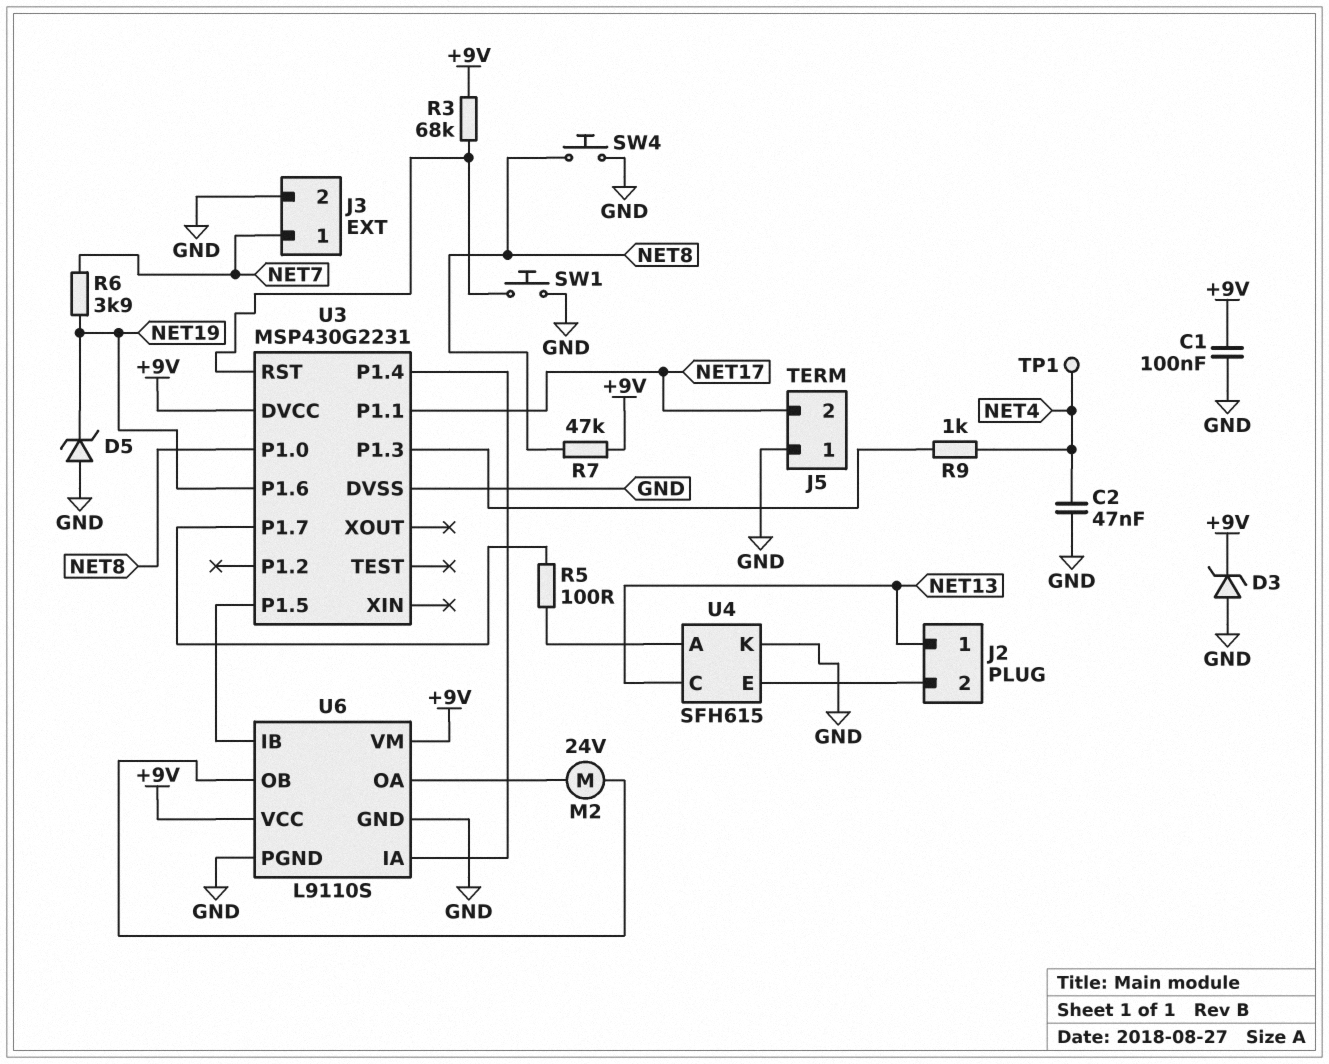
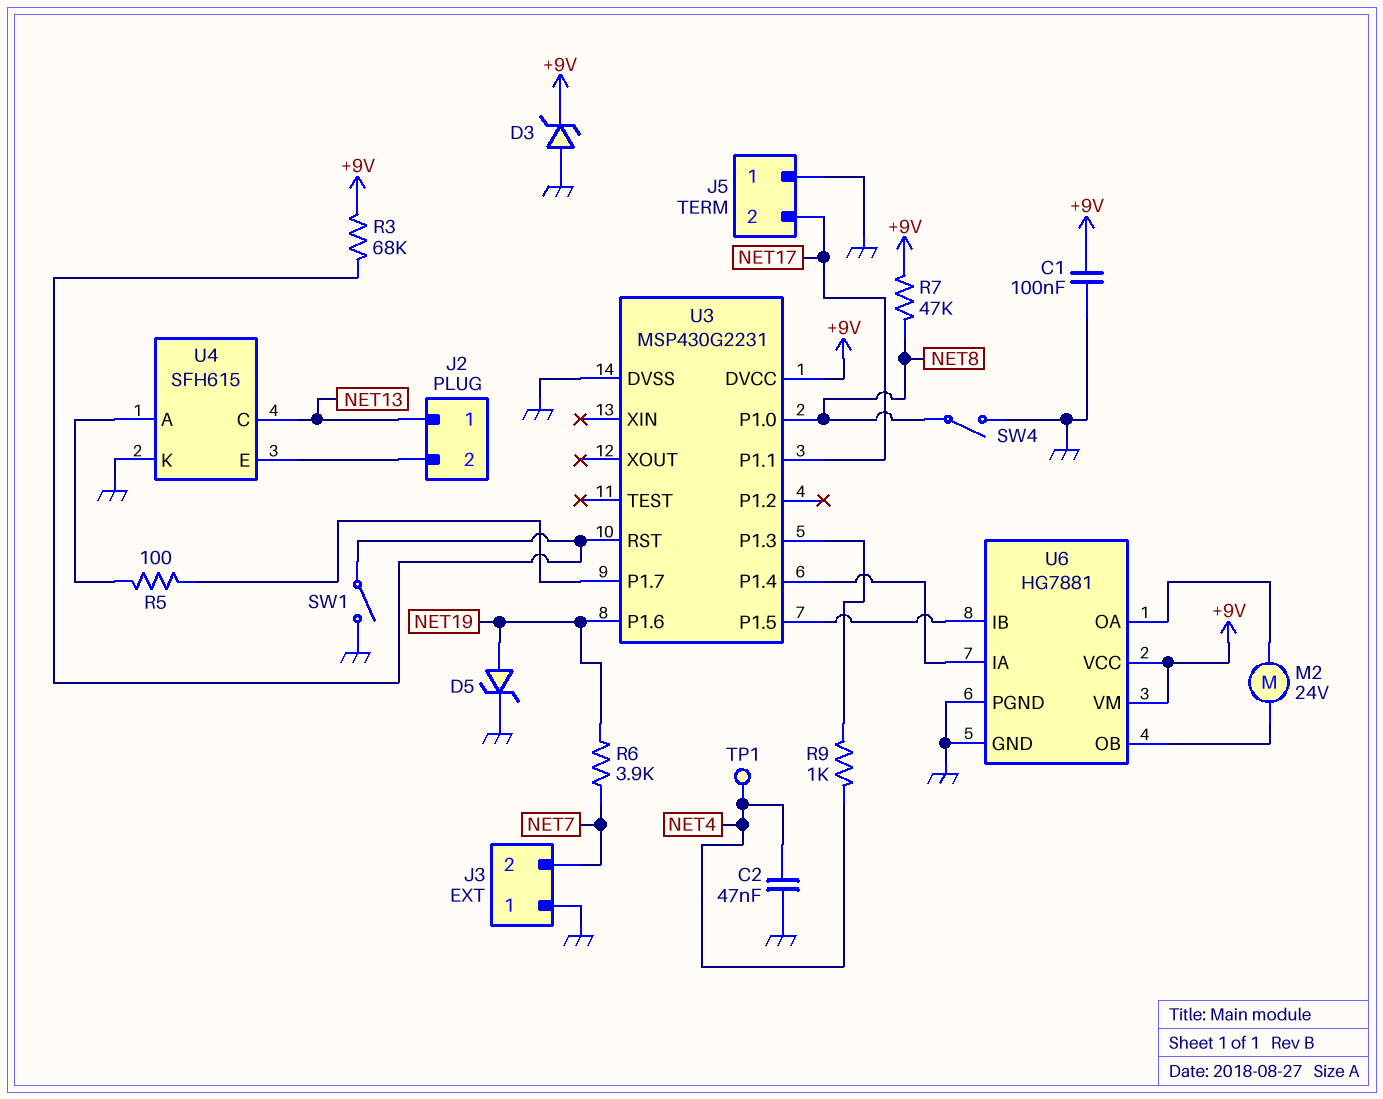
D5: zener (A GND, K NET19) -> zener (A NET19, K GND)
J3 pin 1: NET7 -> GND
J3 pin 2: GND -> NET7
SW1: button (GND, U3/RST) -> switch (GND, U3/RST)
SW4: button (GND, NET8) -> switch (GND, NET8)
U6: L9110S -> HG7881

